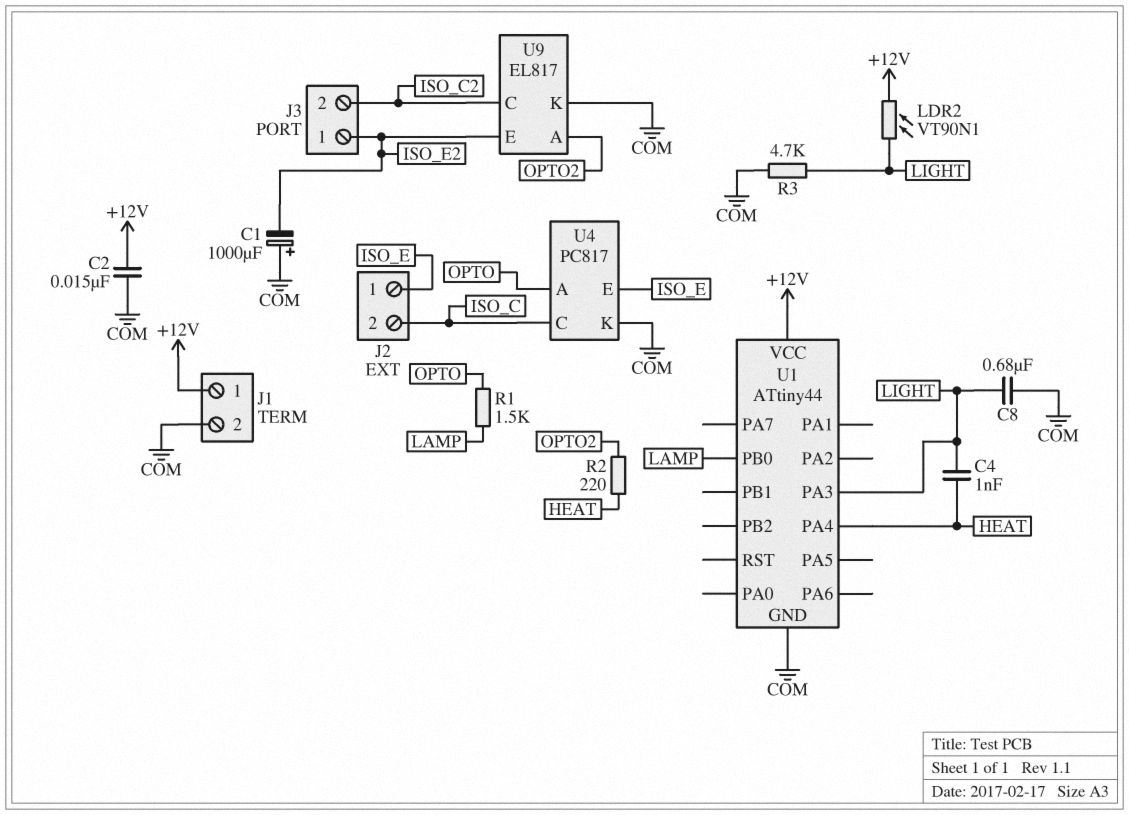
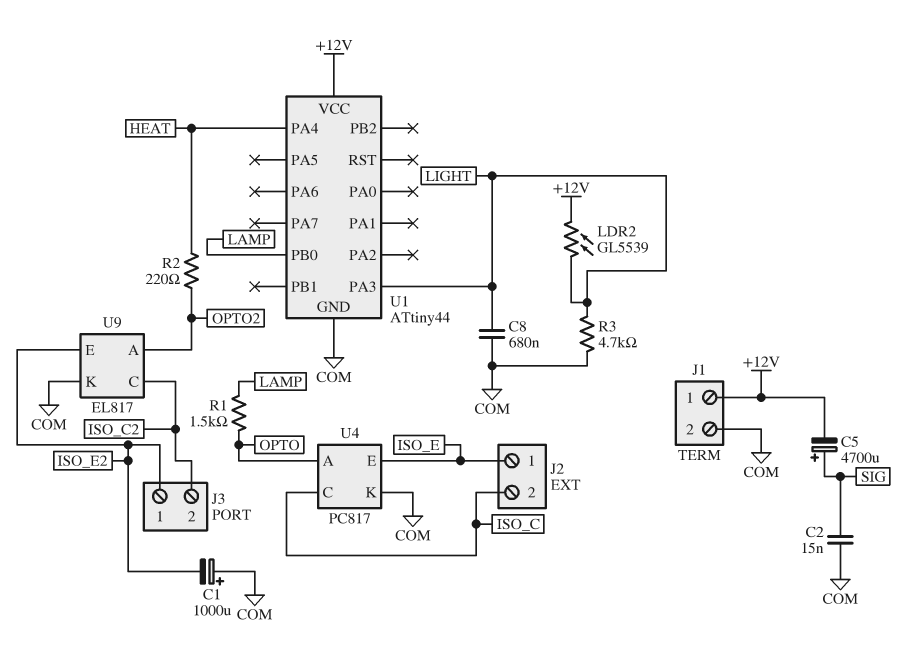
C2: 15nF (+12V, COM) -> 15nF (COM, SIG)
C4: 1nF (HEAT, LIGHT) -> none
C5: none -> 4700uF (plus SIG, minus +12V)
LDR2: VT90N1 (+12V, LIGHT) -> GL5539 (+12V, LIGHT)

